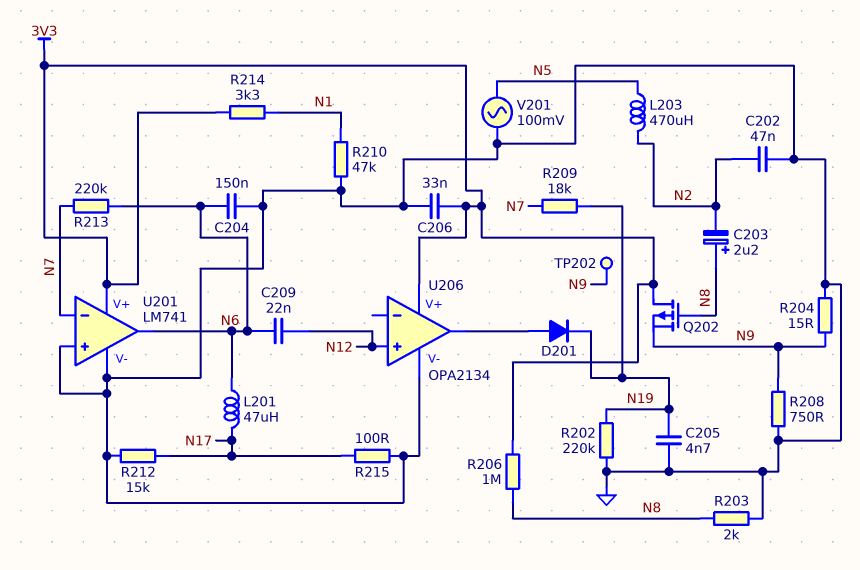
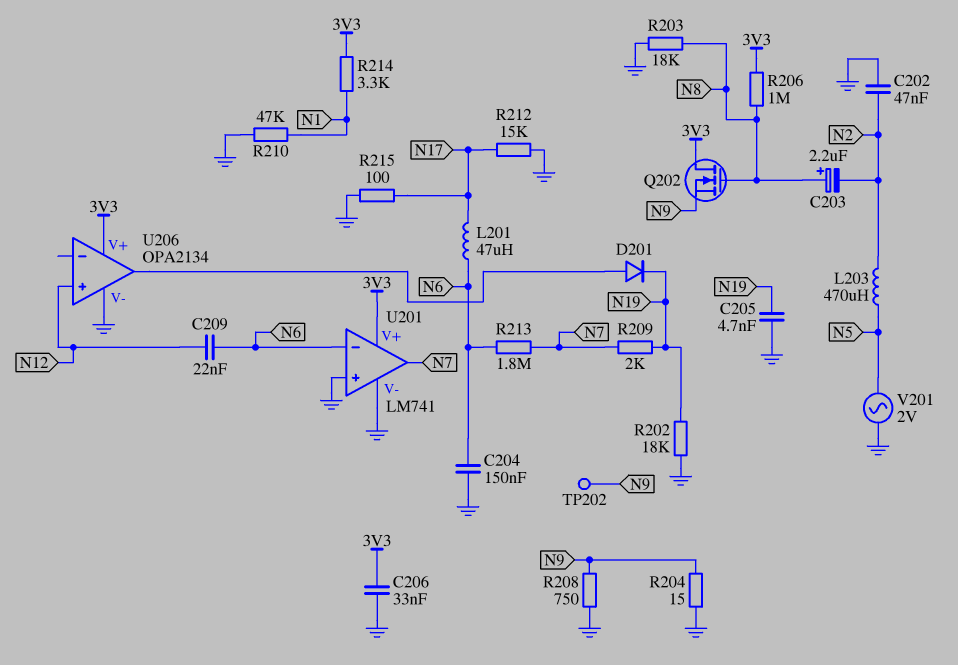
Q202: PMOS (G N8, D 3V3, S N9) -> NMOS (G N8, D 3V3, S N9)
R202: 220k (GND, N19) -> 18k (GND, N19)
R203: 2k (GND, N8) -> 18k (GND, N8)
R209: 18k (N7, N19) -> 2k (N7, N19)
R213: 220k (N6, N7) -> 1.8M (N6, N7)
U201 pin in-: N7 -> N6
U201 pin out: N6 -> N7
V201: AC 100mV (GND, N5) -> AC 2V (GND, N5)

